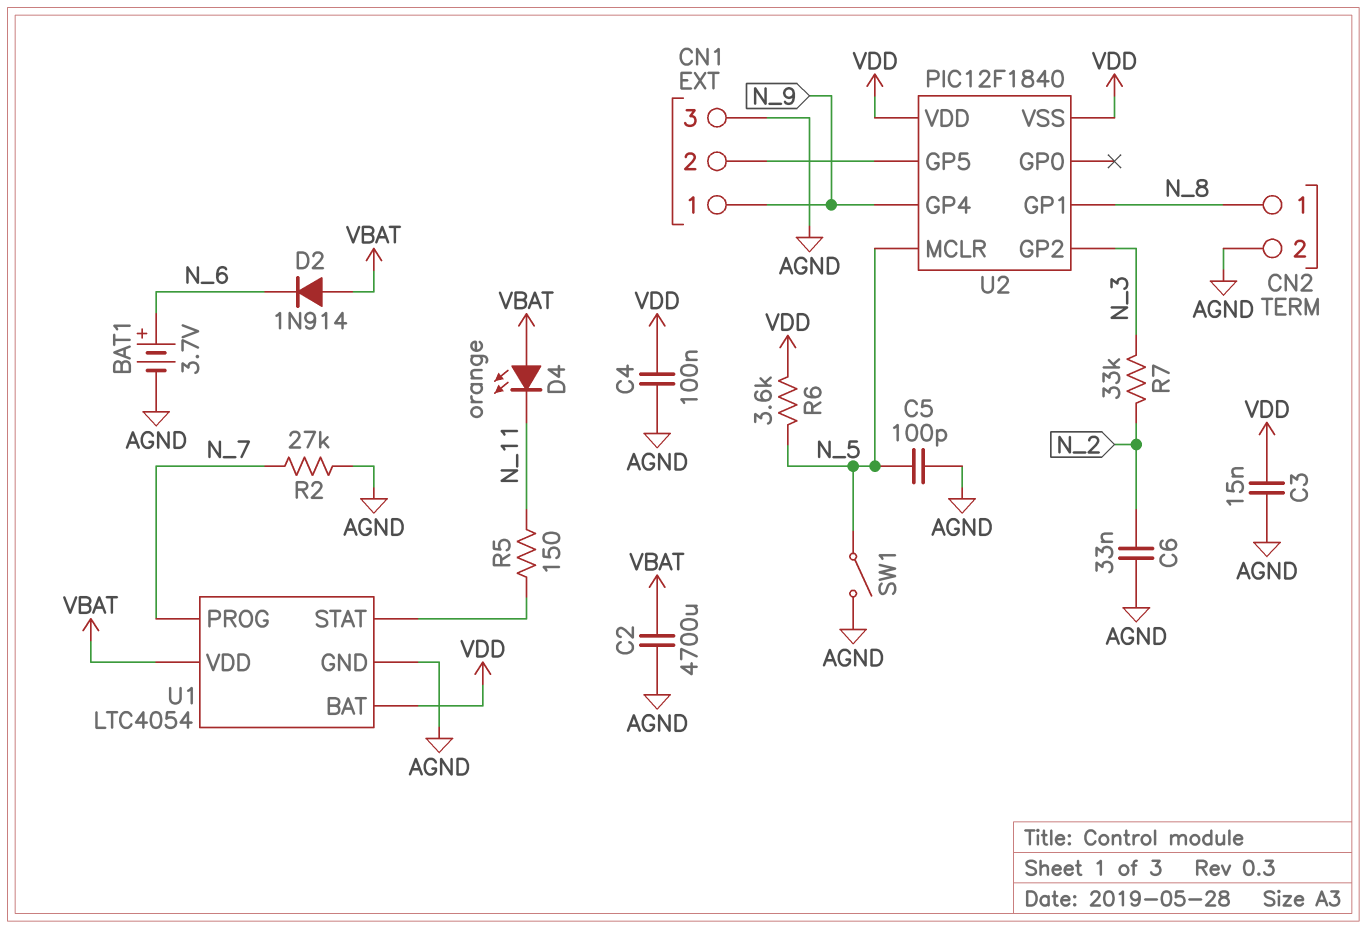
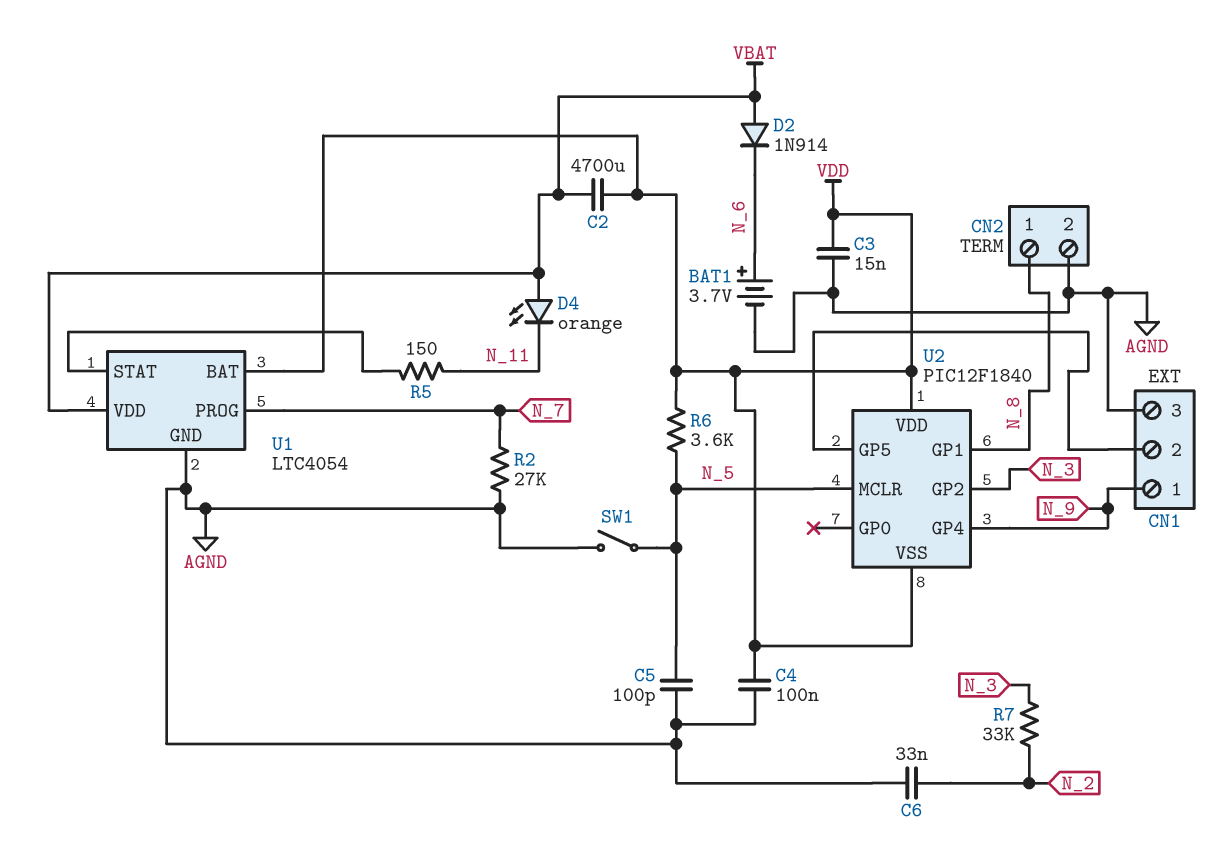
C2: 4700uF (AGND, VBAT) -> 4700uF (VBAT, VDD)

